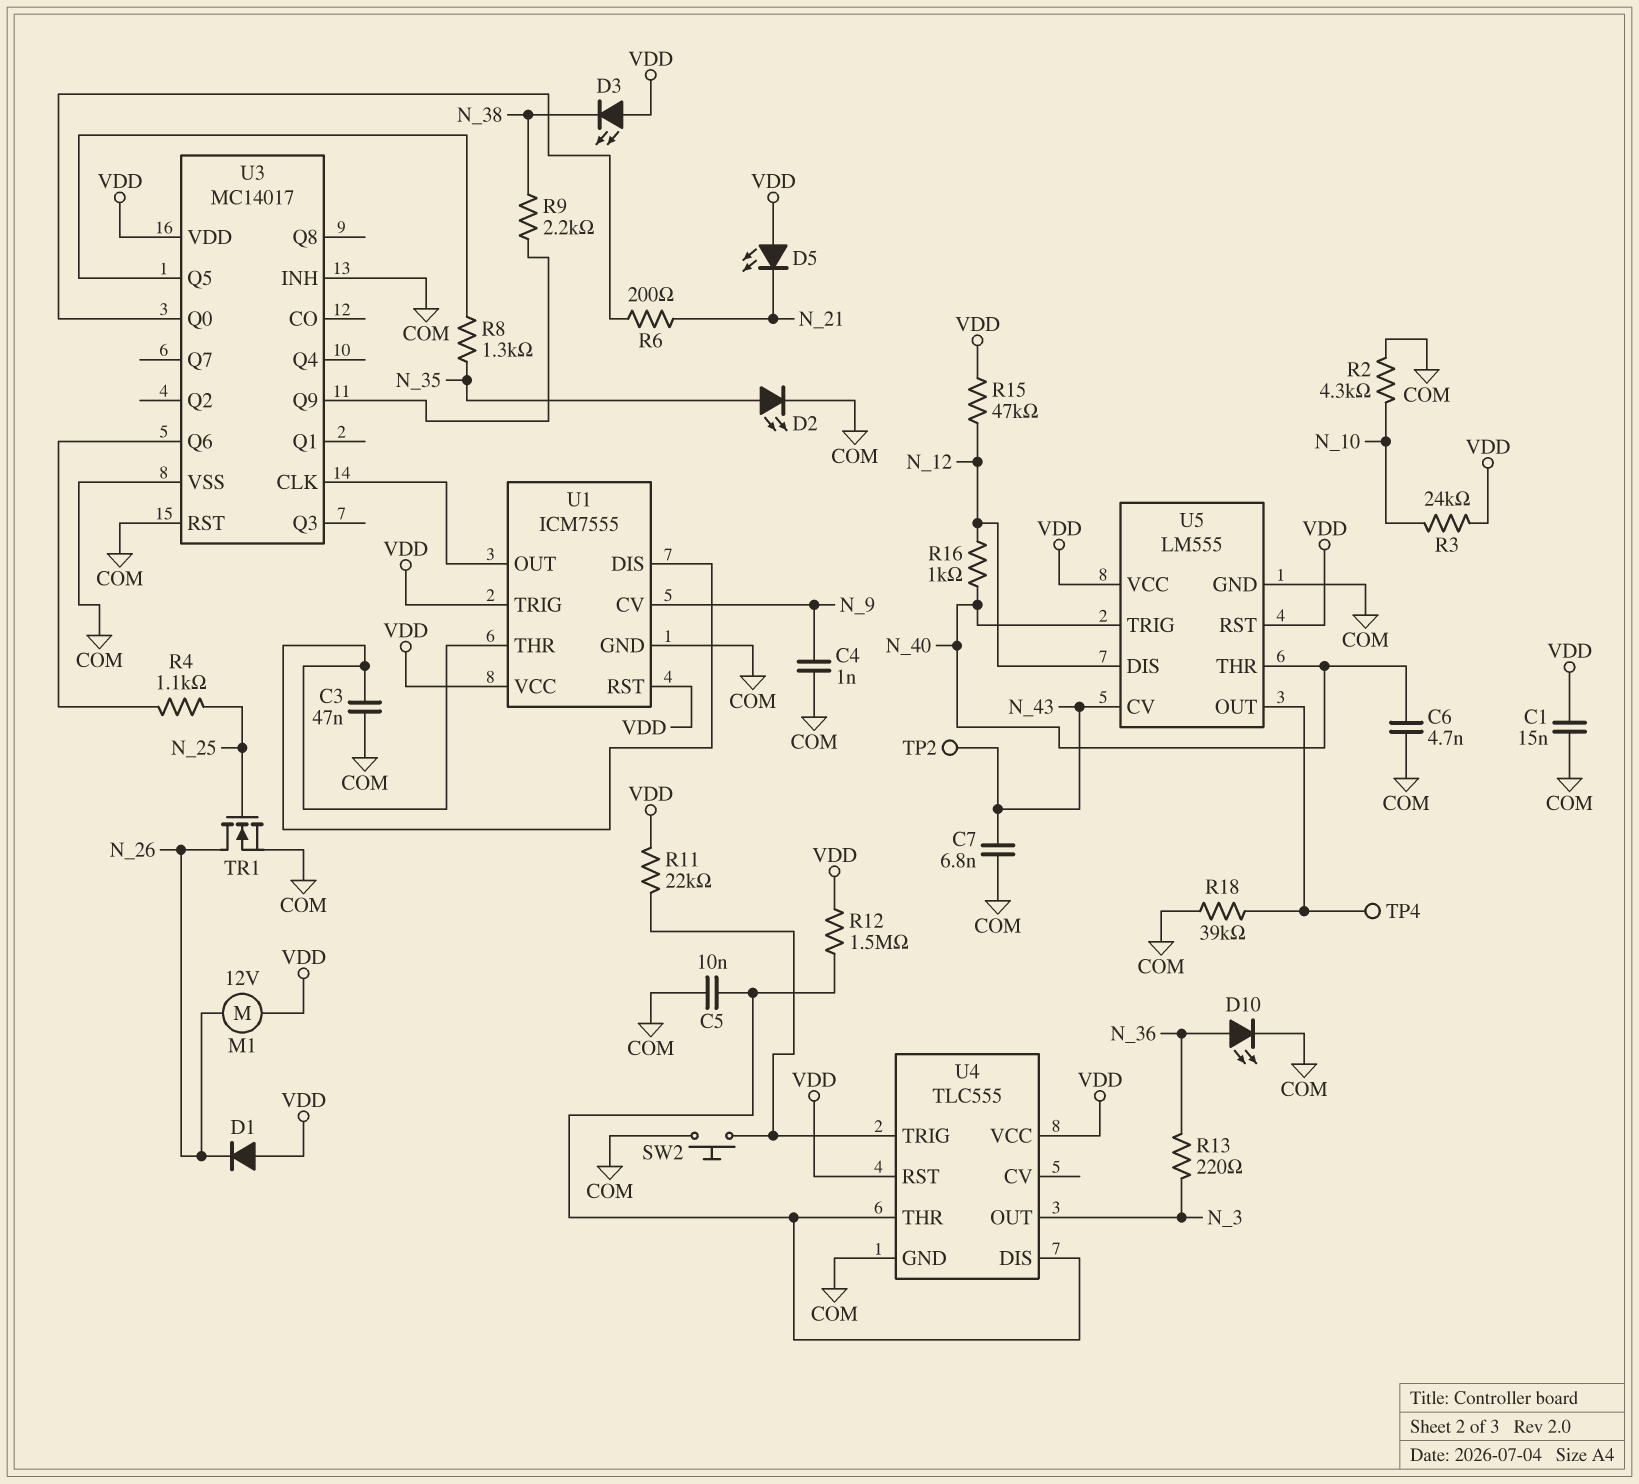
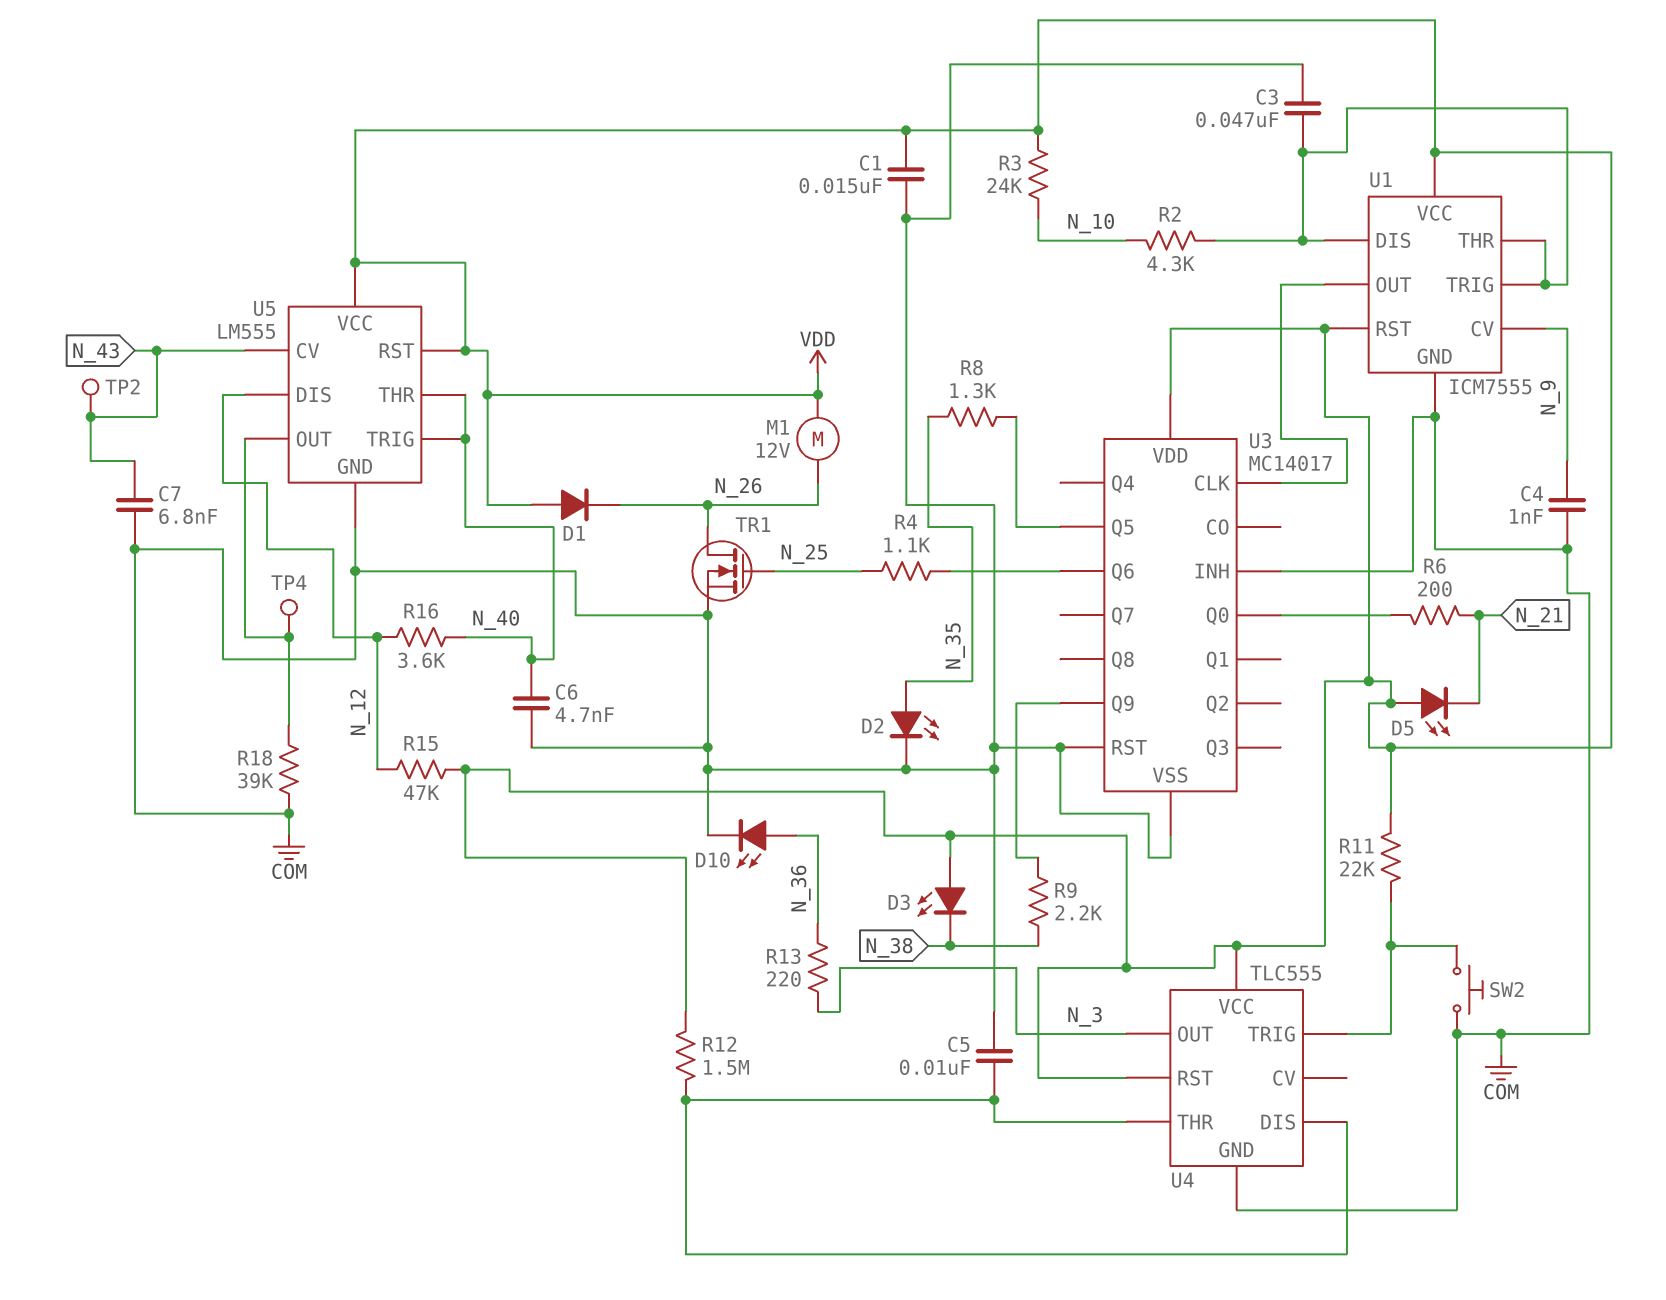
R2: 4.3k (COM, N_10) -> 4.3k (N_10, U1/DIS)
R16: 1k (N_12, N_40) -> 3.6k (N_12, N_40)
U1 pin TRIG: VDD -> U1/DIS

